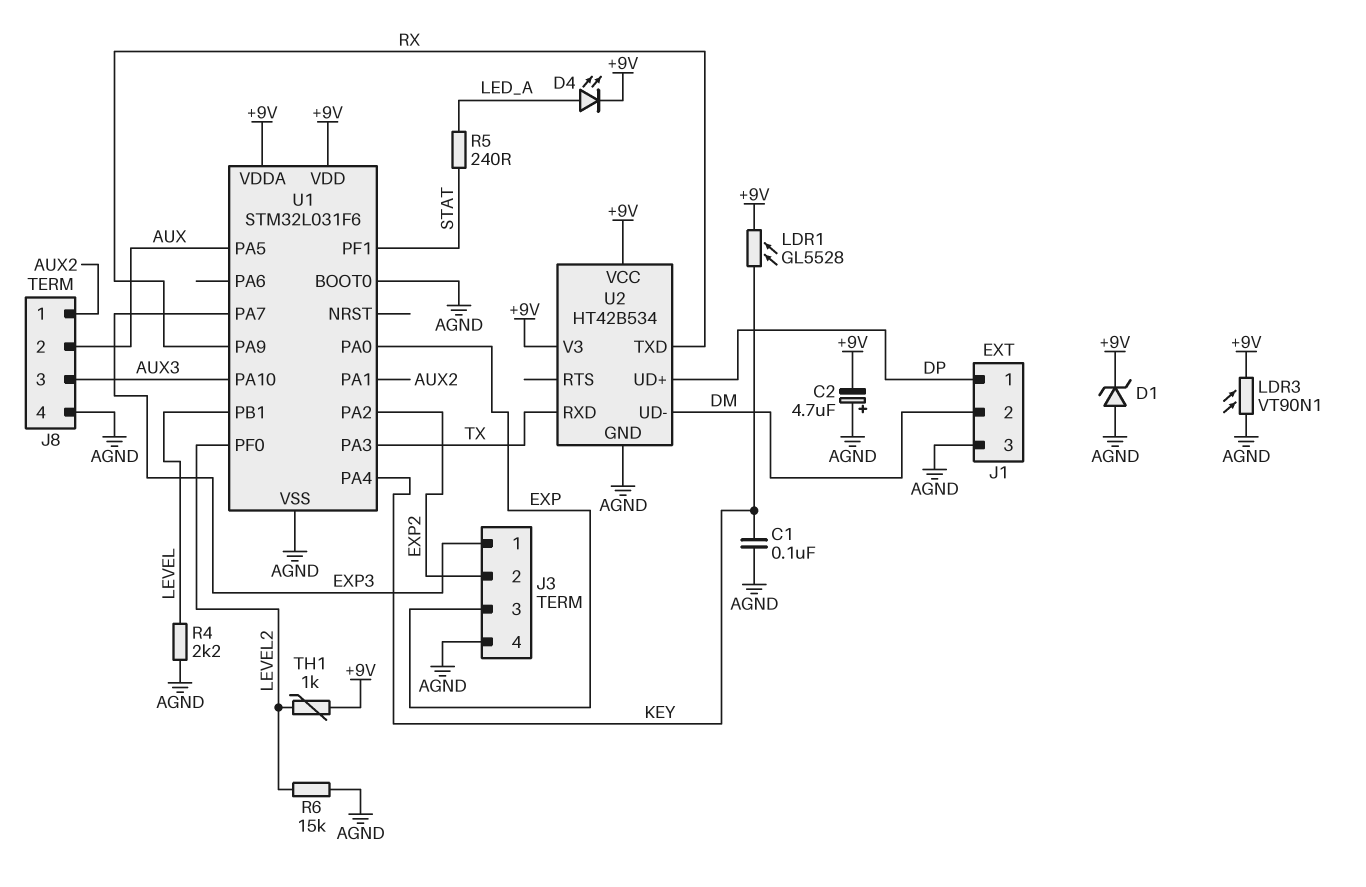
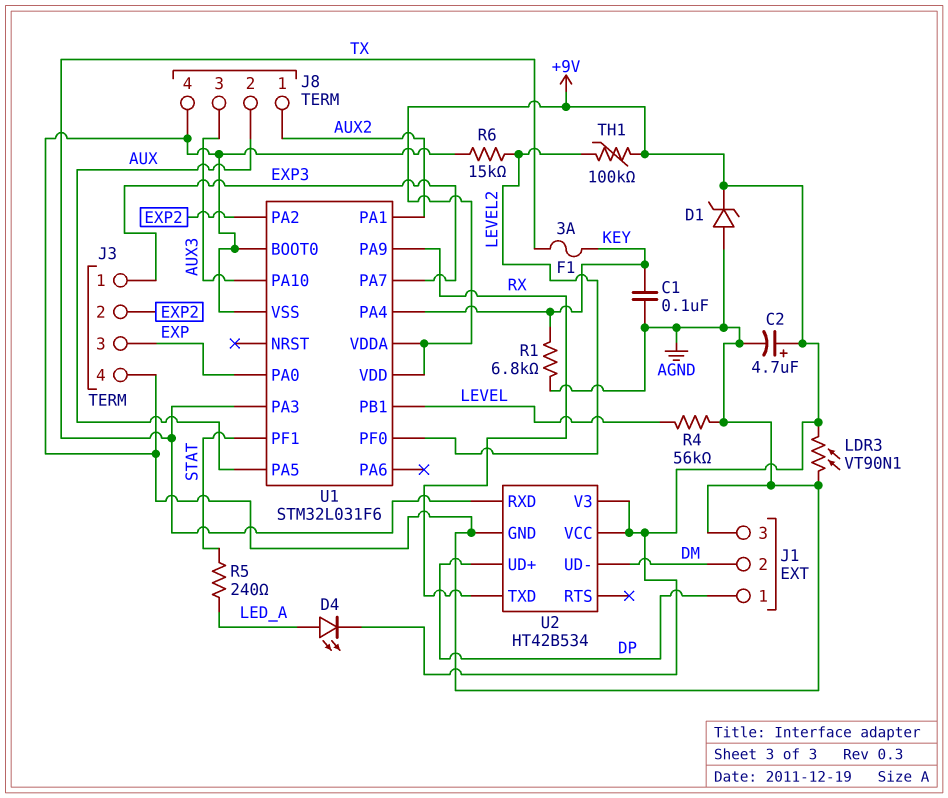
C2: 4.7uF (plus AGND, minus +9V) -> 4.7uF (plus +9V, minus AGND)
F1: none -> 3A (KEY, TX)
LDR1: GL5528 (+9V, KEY) -> none
R1: none -> 6.8k (AGND, KEY)
R4: 2.2k (AGND, LEVEL) -> 56k (AGND, LEVEL)
TH1: 1k (+9V, LEVEL2) -> 100k (+9V, LEVEL2)

